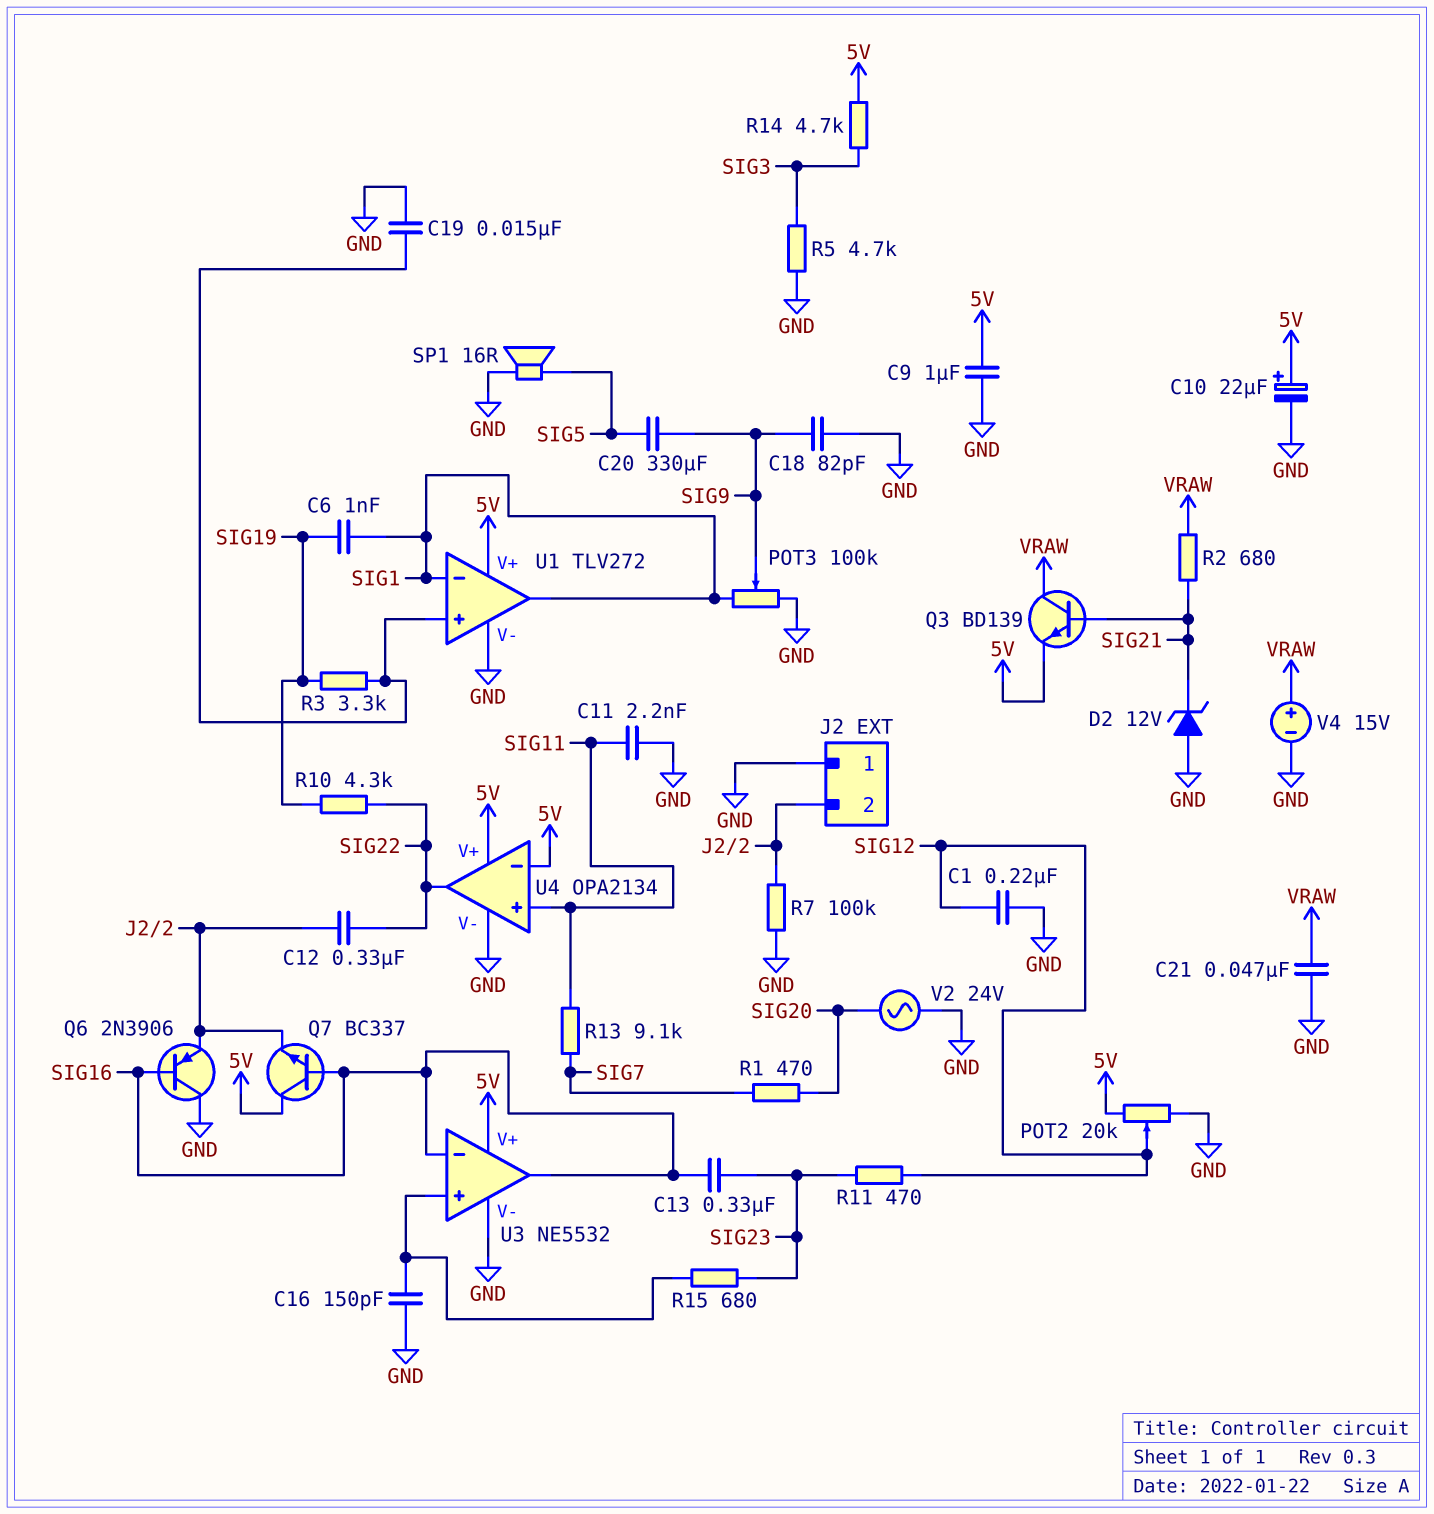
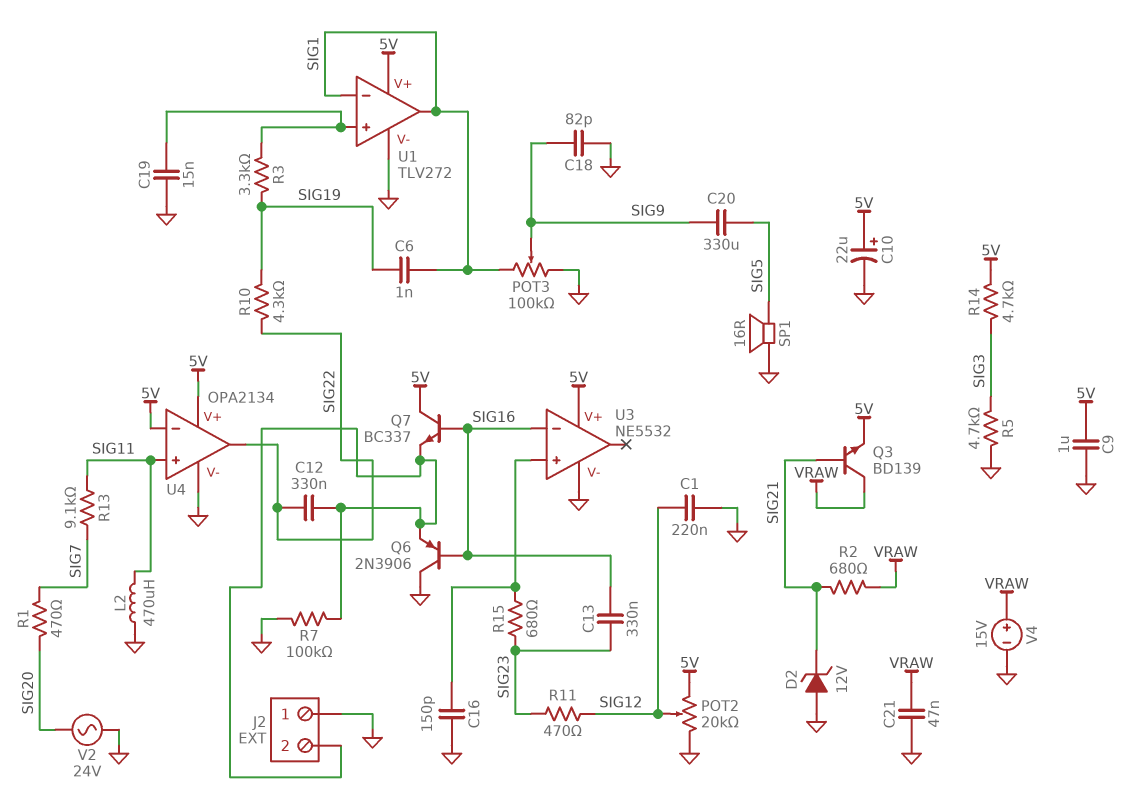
C11: 2.2nF (GND, SIG11) -> none
L2: none -> 470uH (GND, SIG11)
U3 pin out: SIG16 -> none

